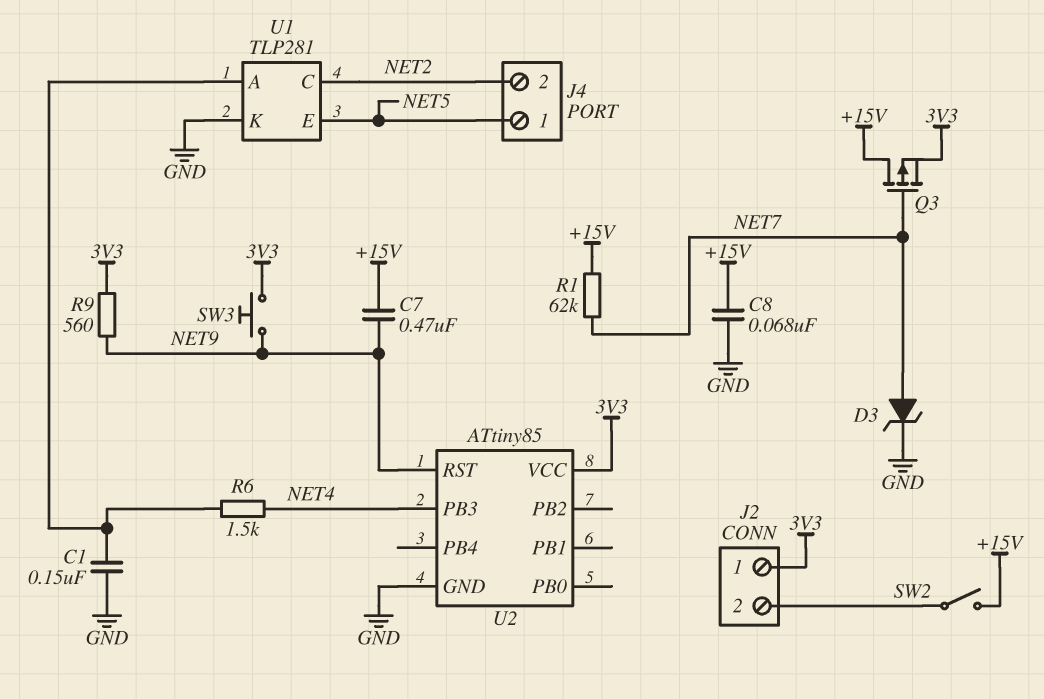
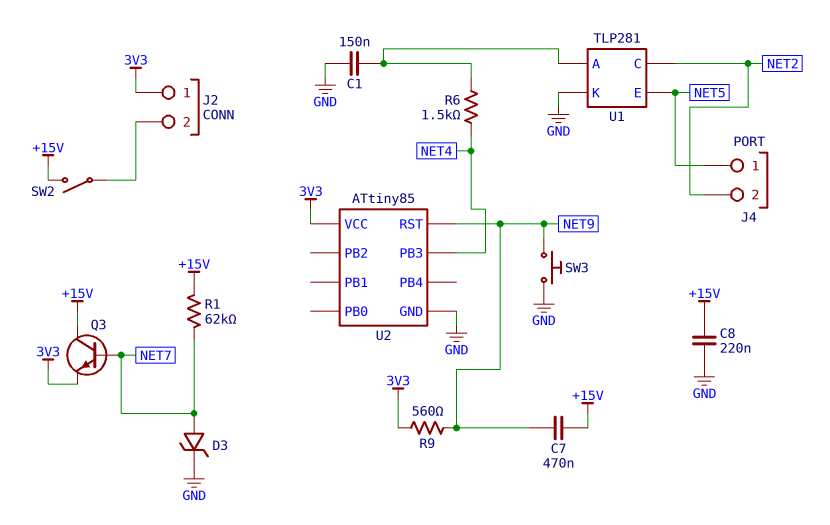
C8: 68nF (+15V, GND) -> 220nF (+15V, GND)
Q3: PMOS (G NET7, D +15V, S 3V3) -> NPN (B NET7, C +15V, E 3V3)
SW3: button (3V3, NET9) -> button (GND, NET9)

